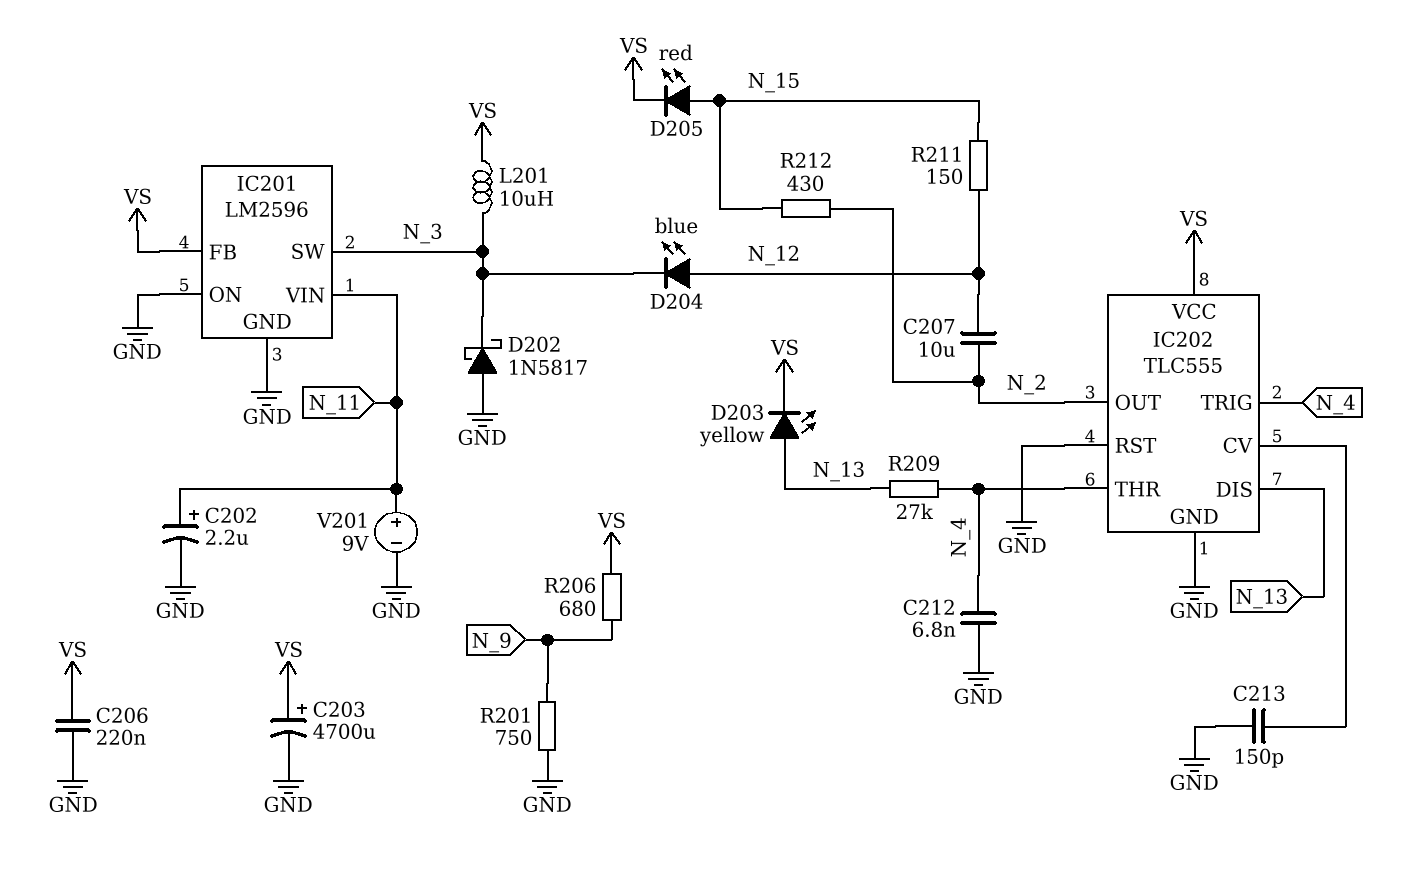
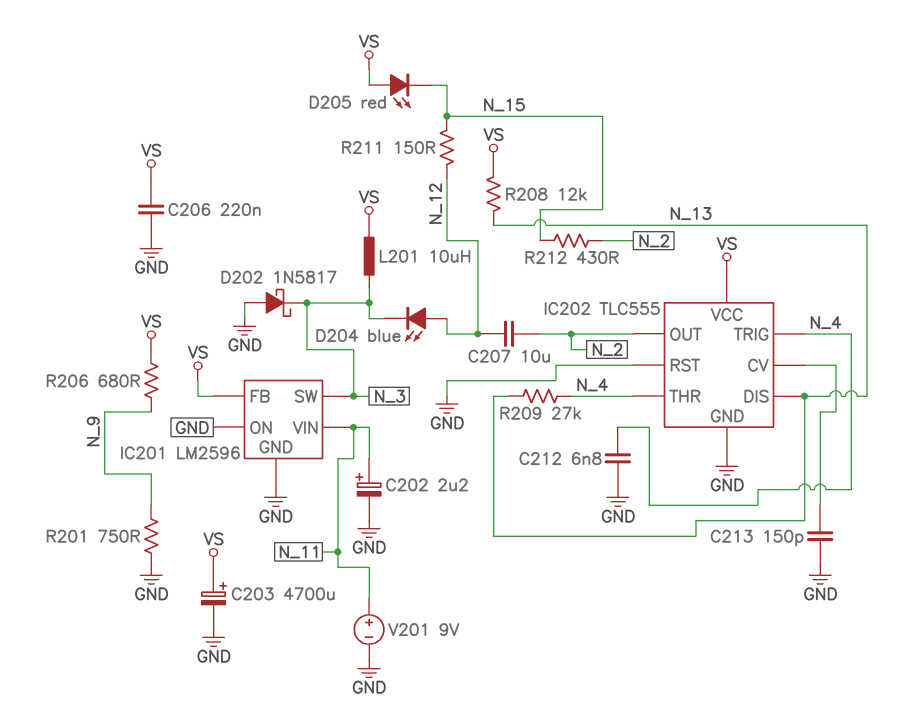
D203: LED yellow (A N_13, K VS) -> none
D205: LED red (A N_15, K VS) -> LED red (A VS, K N_15)
R208: none -> 12k (N_13, VS)

